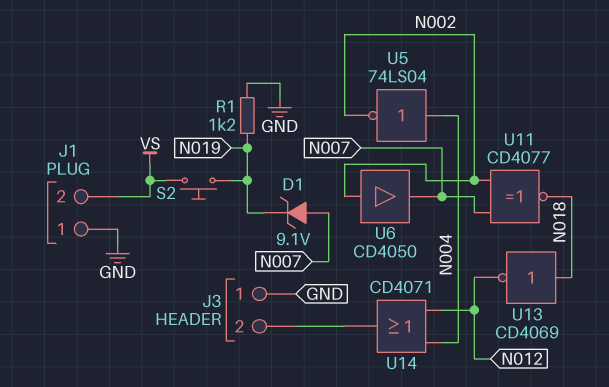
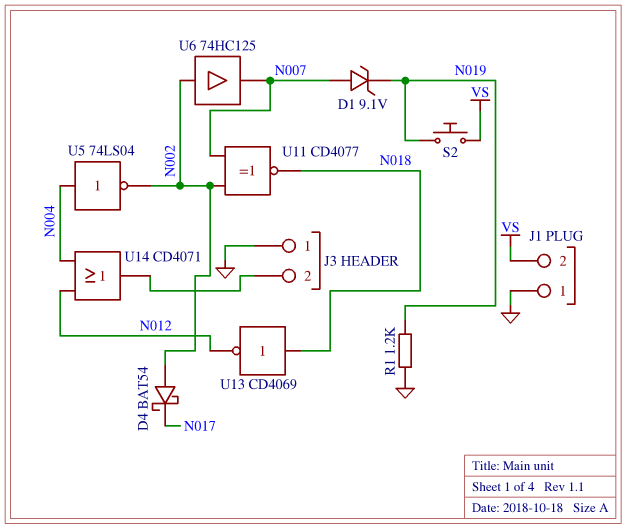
D4: none -> schottky BAT54 (A N002, K N017)
U6: buffer CD4050 (in N002, out N007) -> buffer 74HC125 (in N002, out N007)

